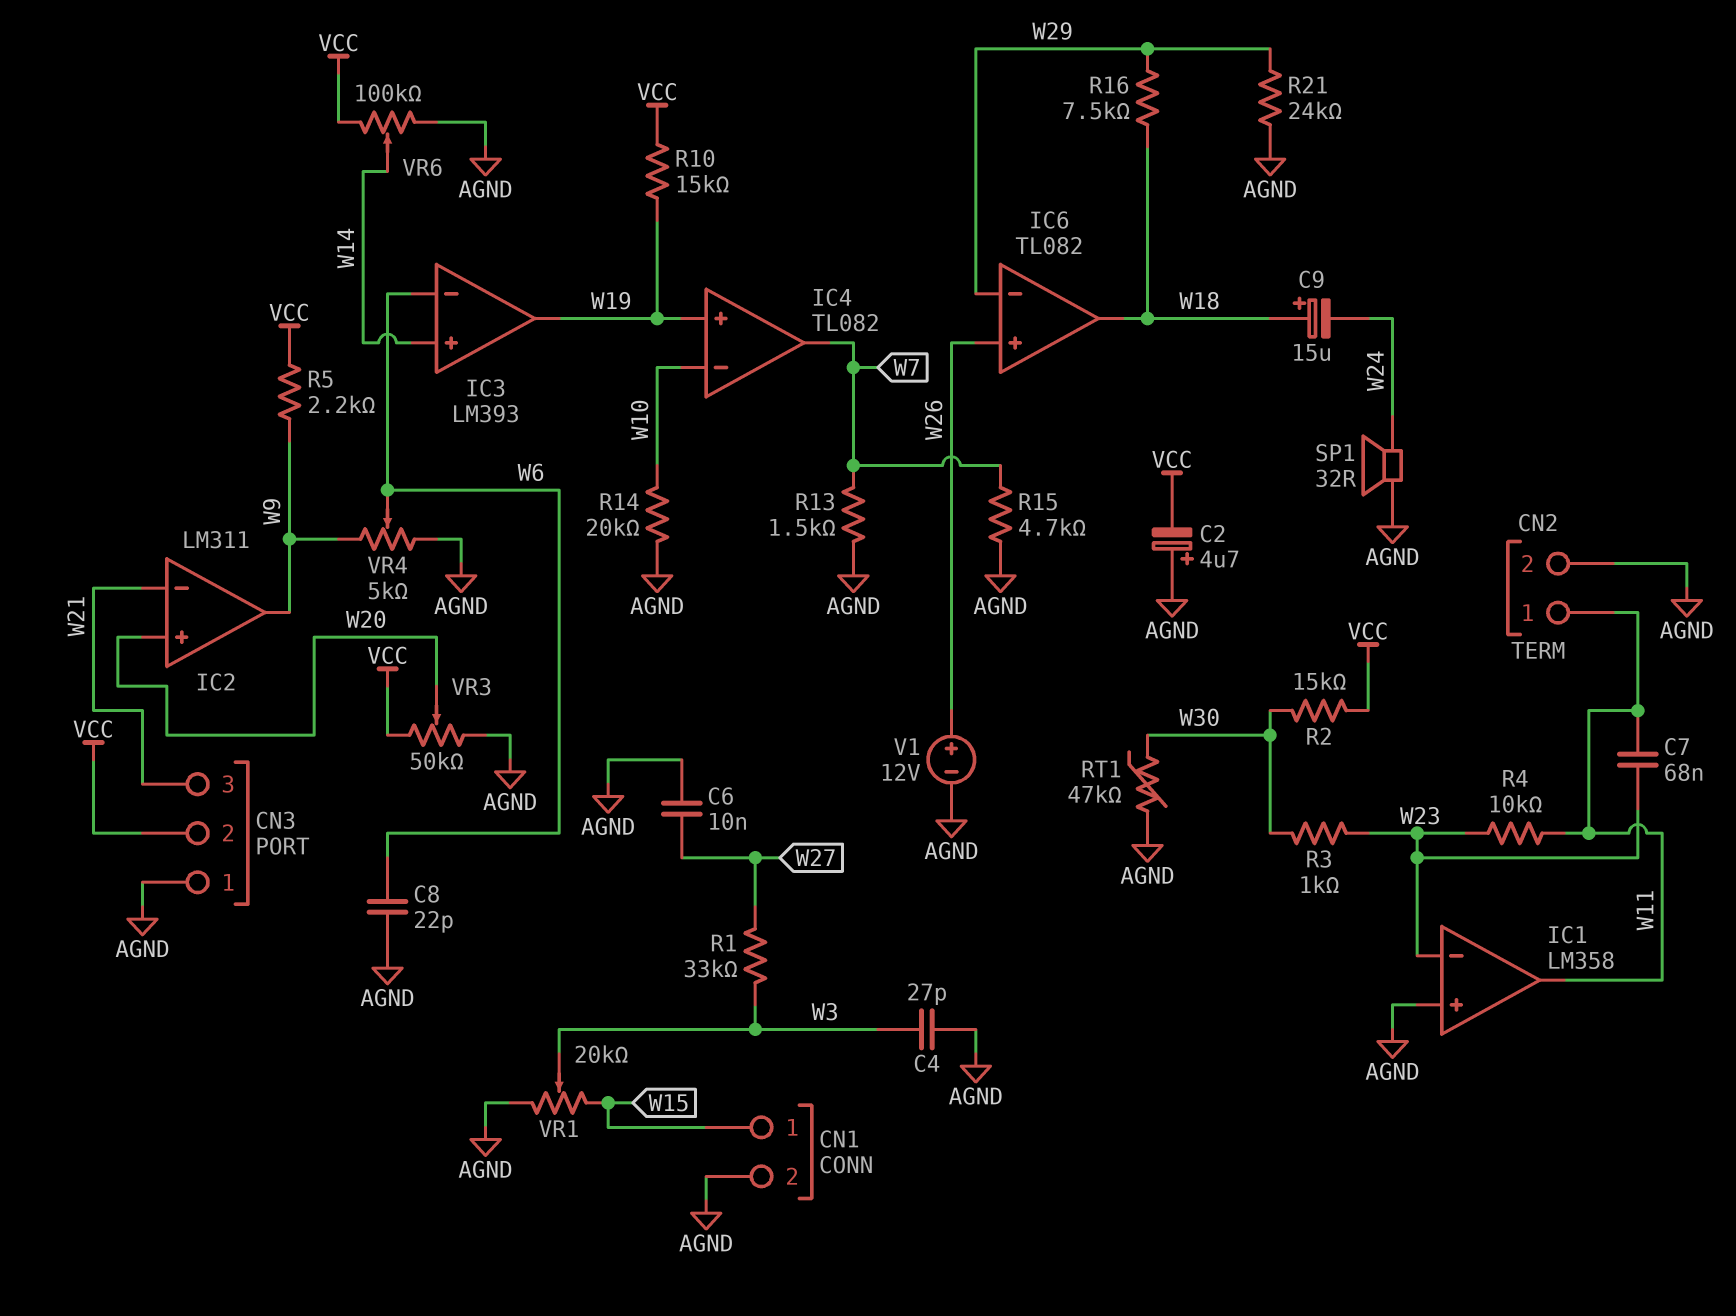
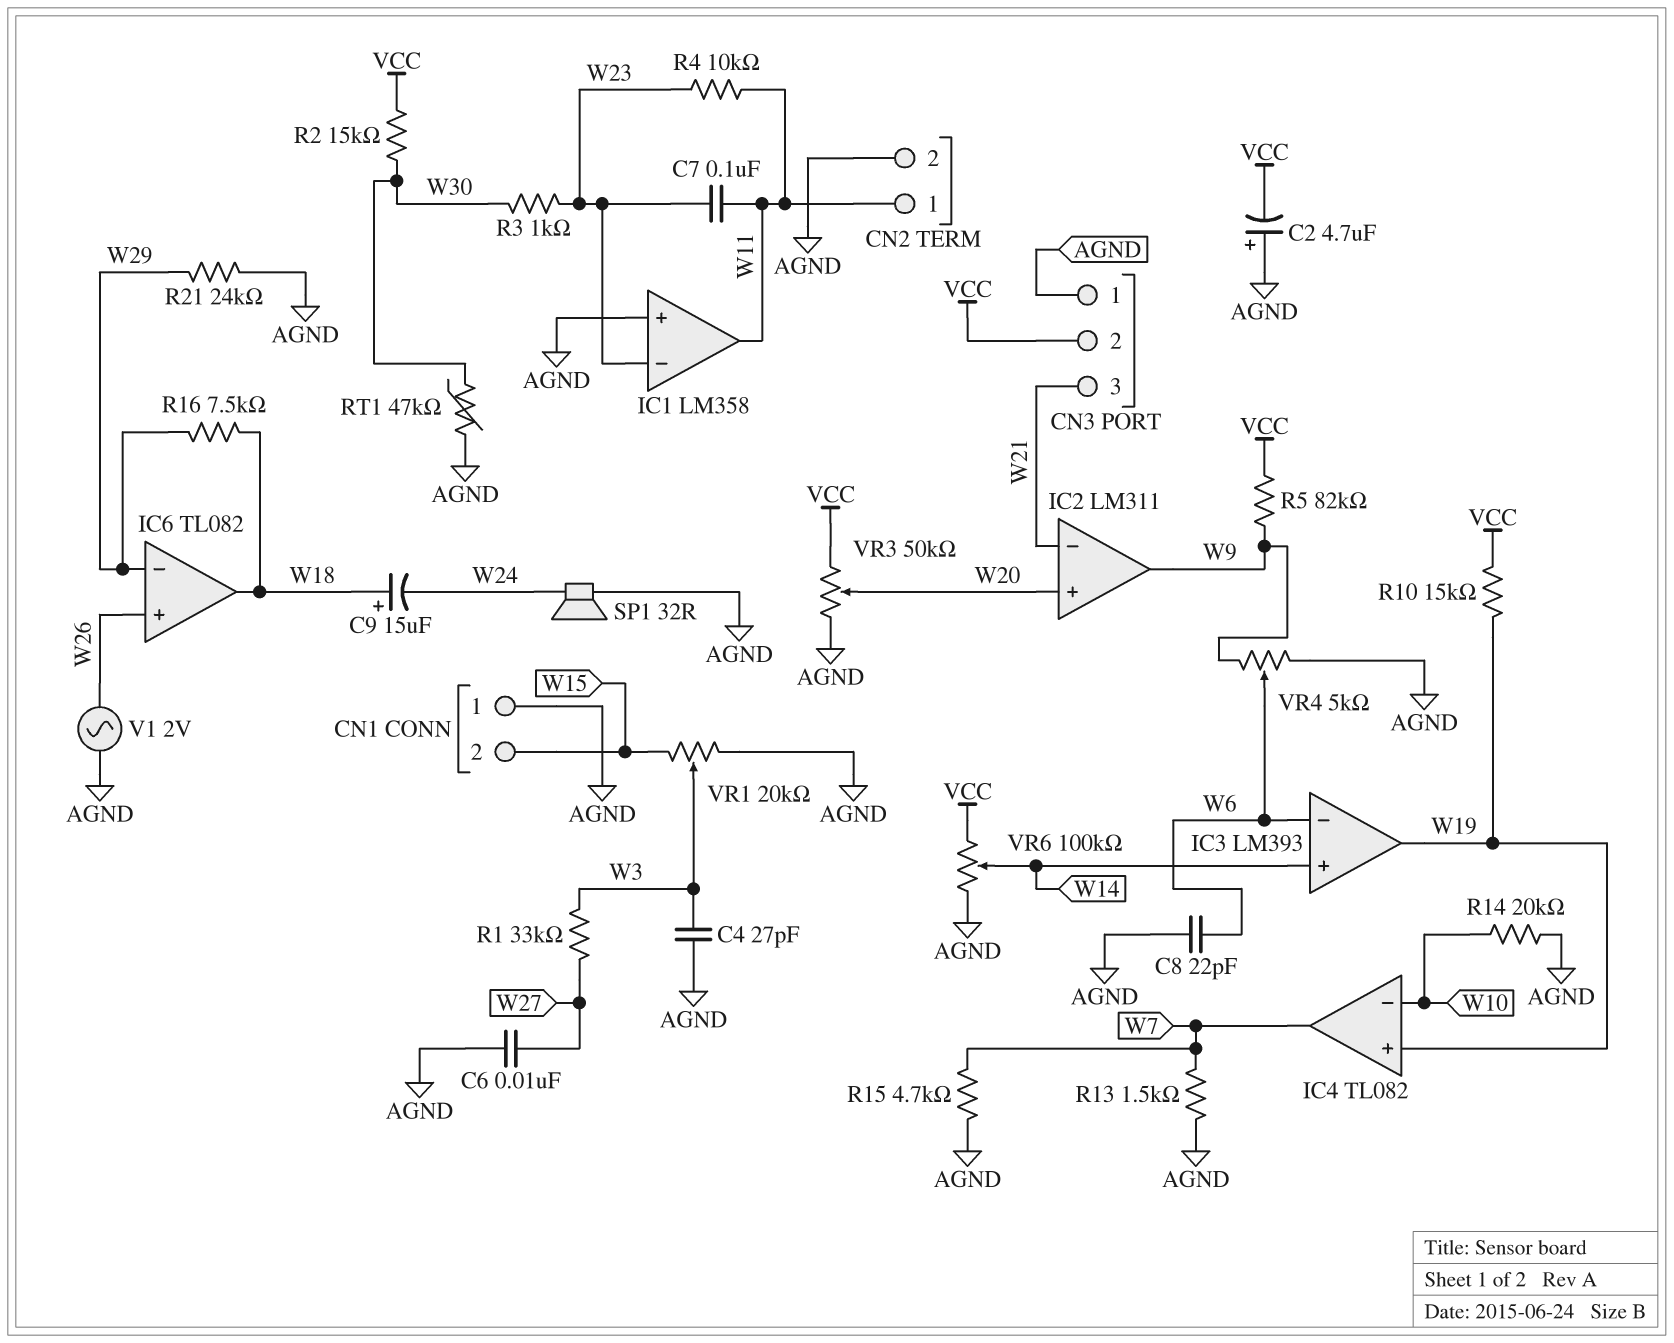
C7: 68nF (W11, W23) -> 100nF (W11, W23)
CN1 pin 1: W15 -> AGND
CN1 pin 2: AGND -> W15
R5: 2.2k (VCC, W9) -> 82k (VCC, W9)
V1: 12V (plus W26, minus AGND) -> AC 2V (AGND, W26)

